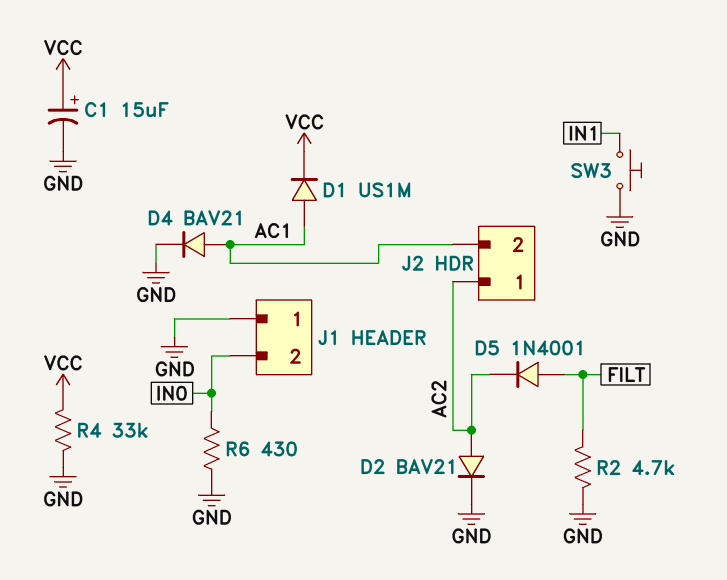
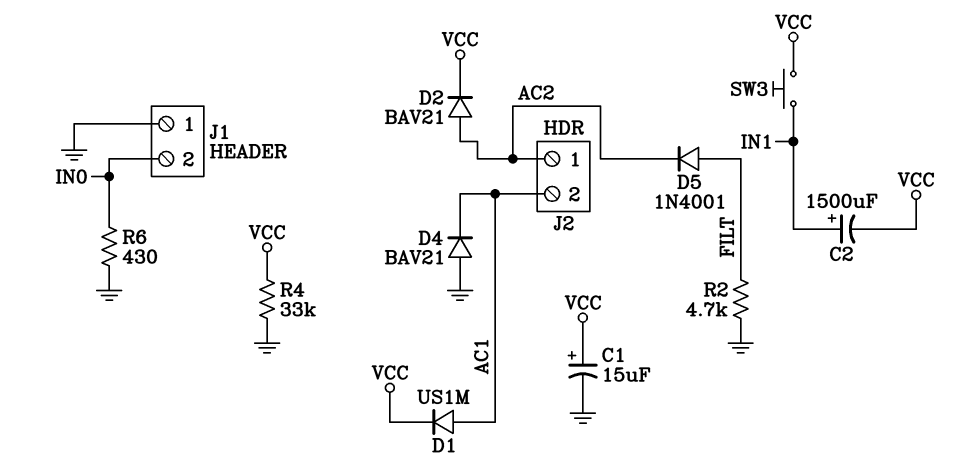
C2: none -> 1500uF (plus IN1, minus VCC)
D2: diode BAV21 (A AC2, K GND) -> diode BAV21 (A AC2, K VCC)
D4: diode BAV21 (A AC1, K GND) -> diode BAV21 (A GND, K AC1)
SW3: button (GND, IN1) -> button (IN1, VCC)

